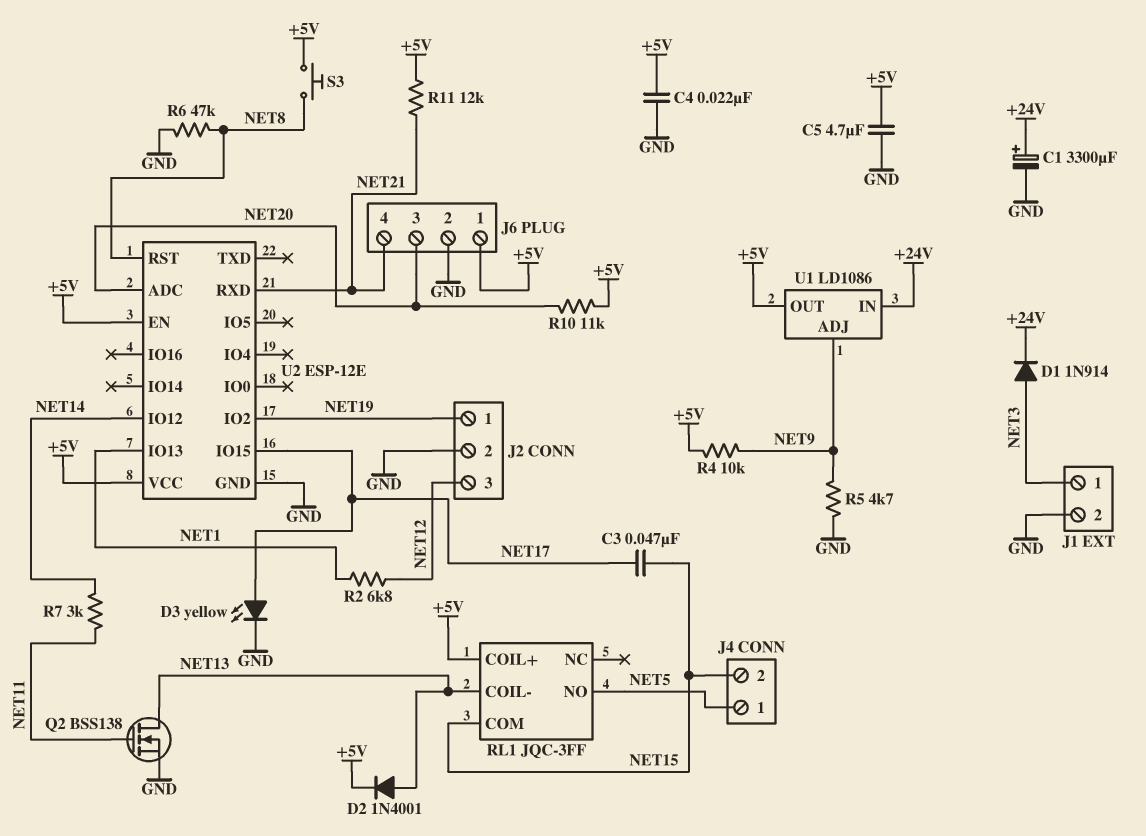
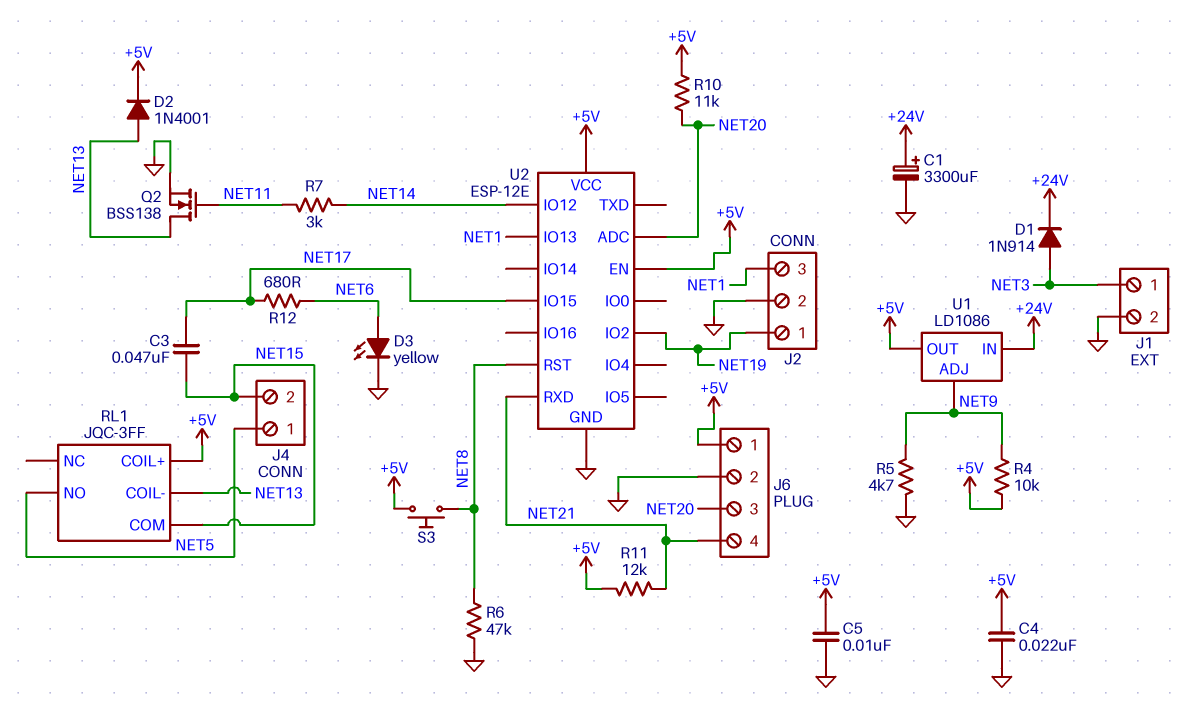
C5: 4.7uF (+5V, GND) -> 10nF (+5V, GND)
D3: LED yellow (A NET17, K GND) -> LED yellow (A NET6, K GND)
J2 pin 3: NET12 -> NET1
R2: 6.8k (NET1, NET12) -> none
R12: none -> 680 (NET6, NET17)

